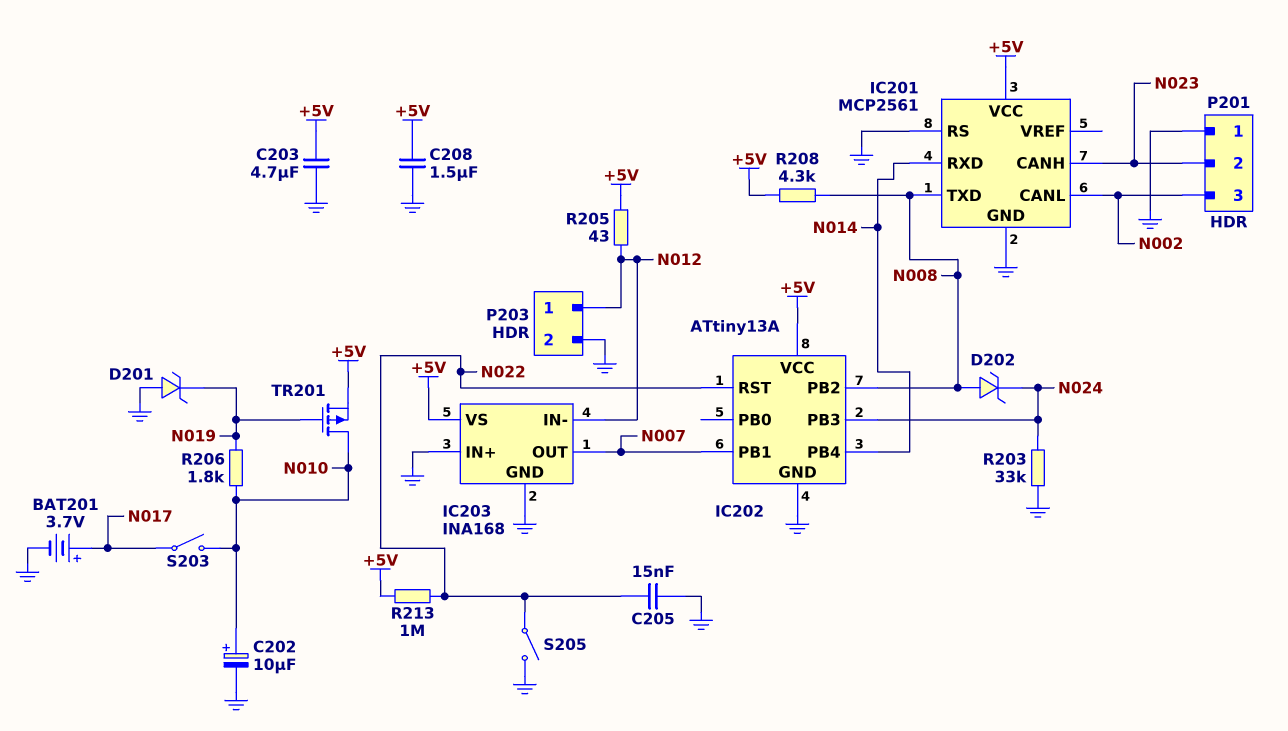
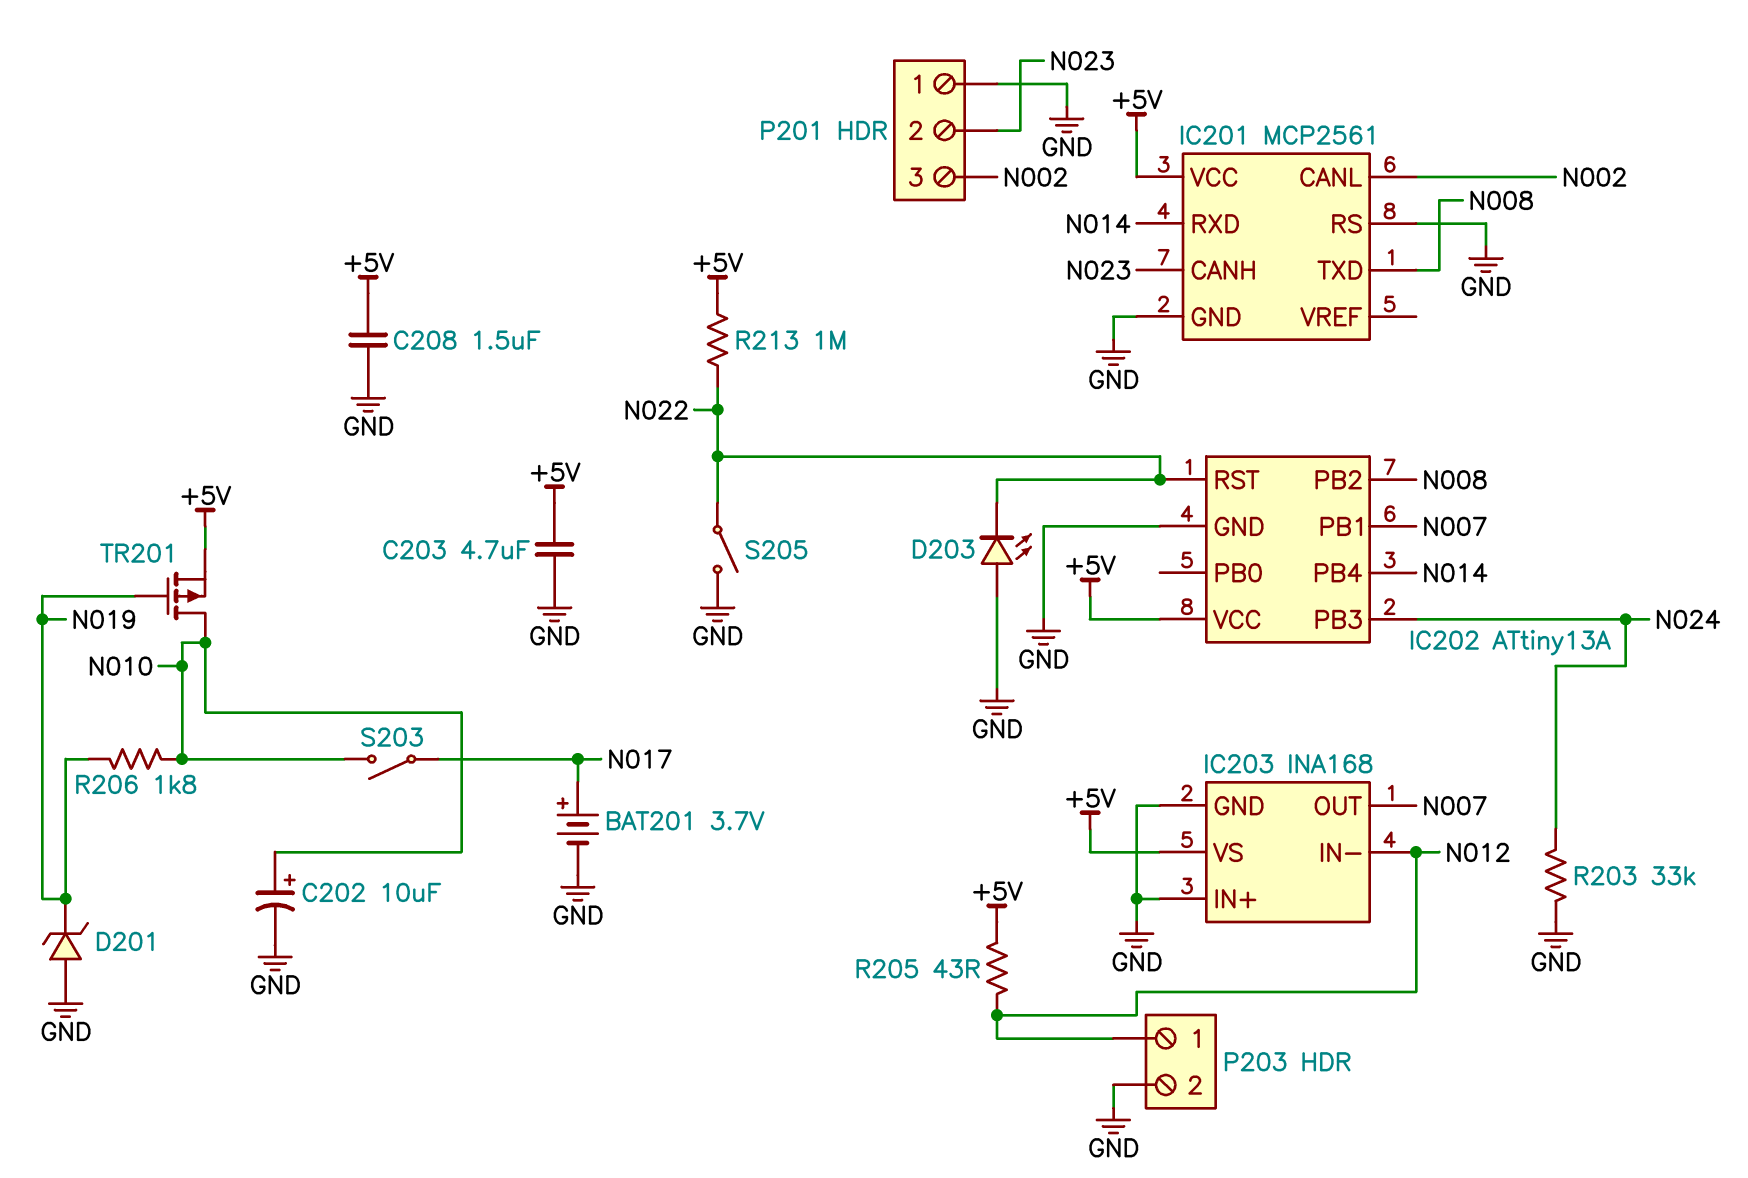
C205: 15nF (GND, N022) -> none
D202: zener (A N008, K N024) -> none
D203: none -> LED (A GND, K N022)
R208: 4.3k (+5V, N008) -> none

